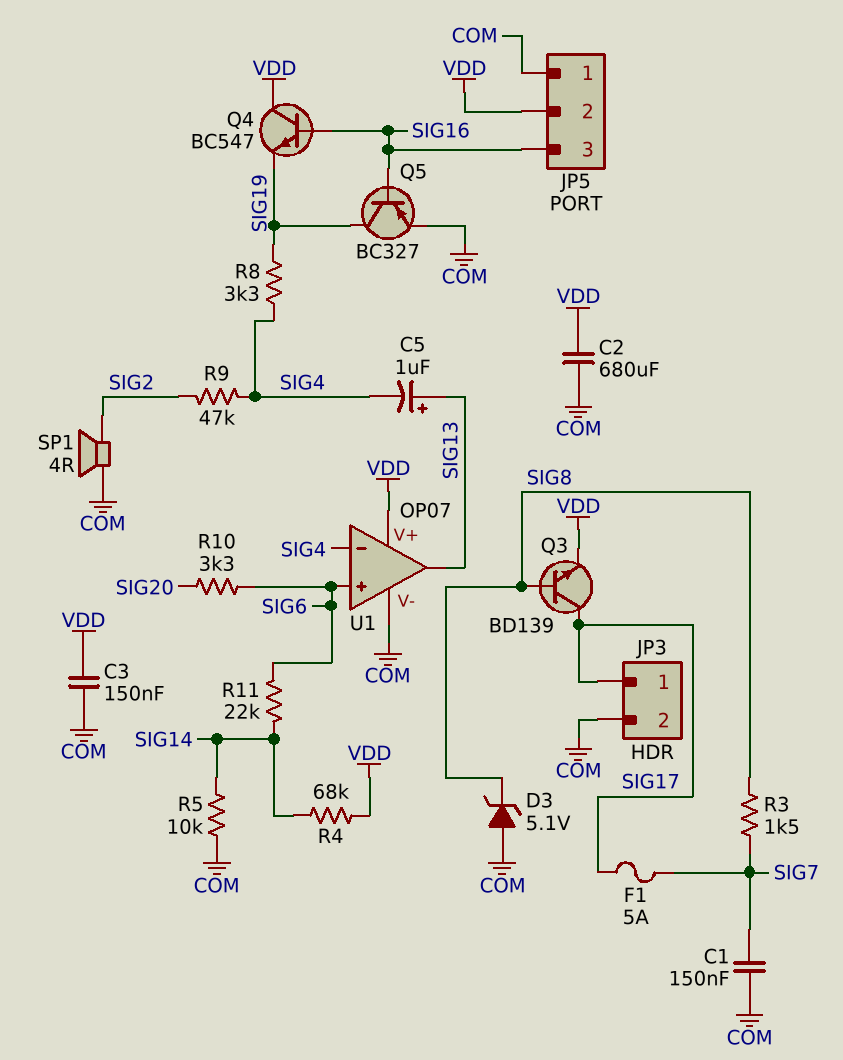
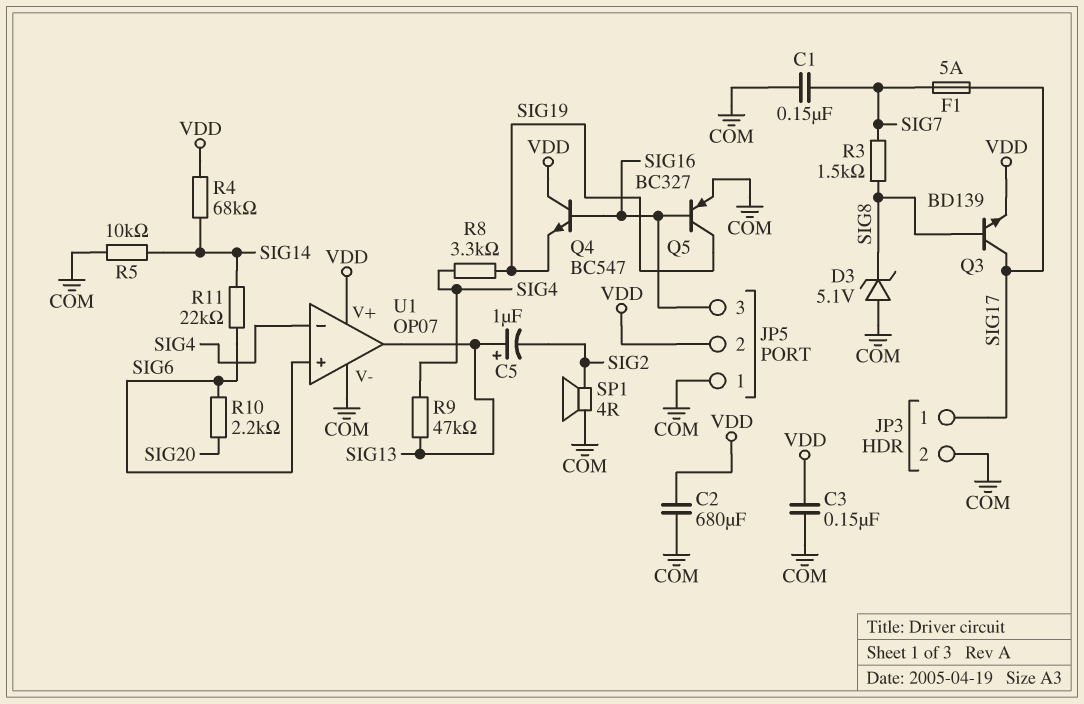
C5: 1uF (plus SIG13, minus SIG4) -> 1uF (plus SIG13, minus SIG2)
R9: 47k (SIG2, SIG4) -> 47k (SIG4, SIG13)
R10: 3.3k (SIG6, SIG20) -> 2.2k (SIG6, SIG20)

